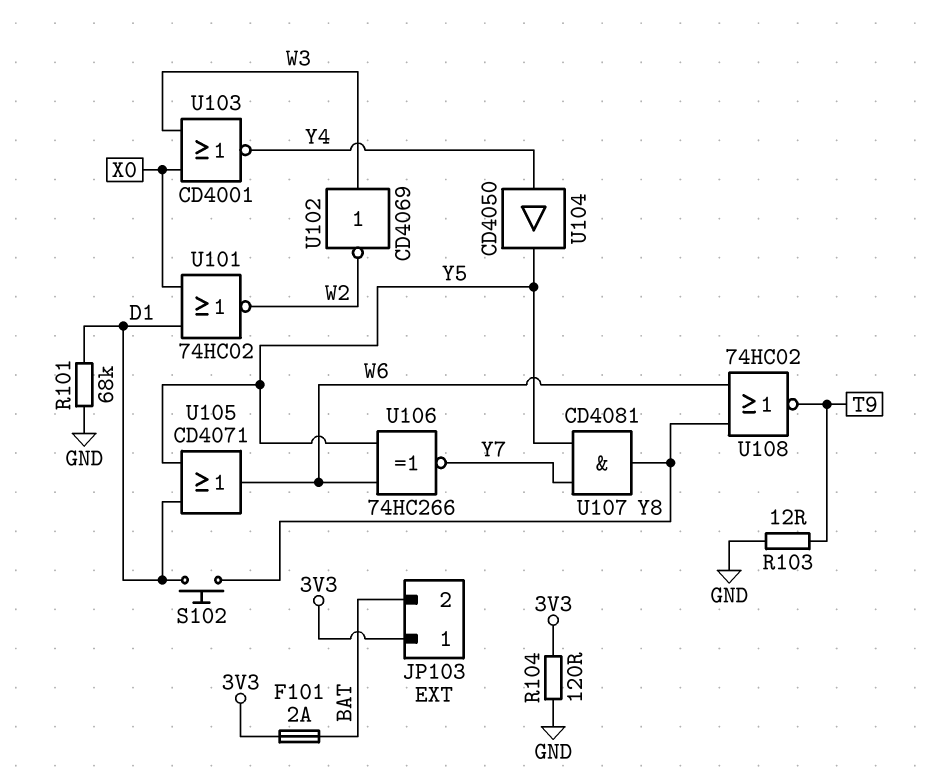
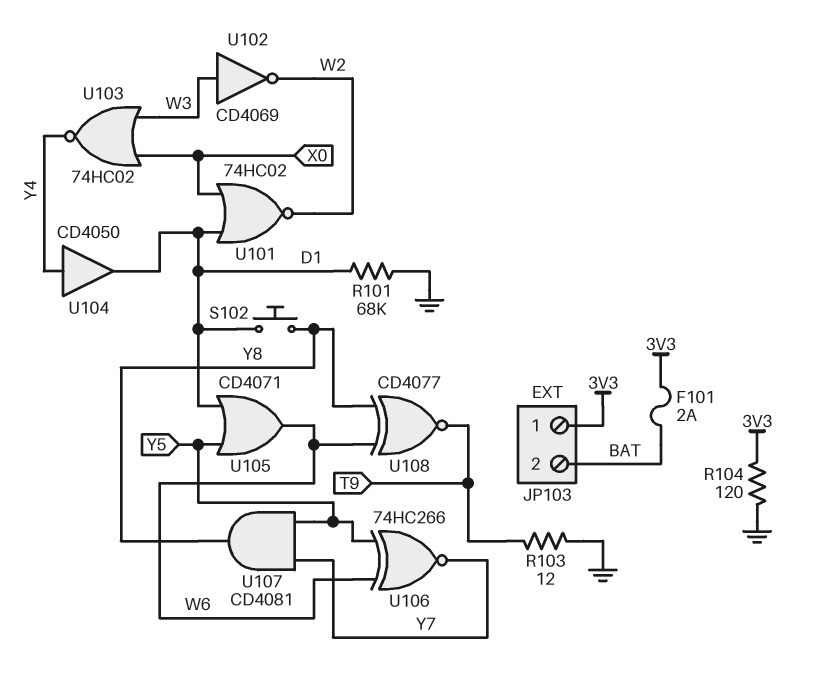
U103: NOR CD4001 (in W3, in X0, out Y4) -> NOR 74HC02 (in W3, in X0, out Y4)
U104: buffer CD4050 (in Y4, out Y5) -> buffer CD4050 (in Y4, out D1)
U108: NOR 74HC02 (in W6, in Y8, out T9) -> XNOR CD4077 (in W6, in Y8, out T9)

